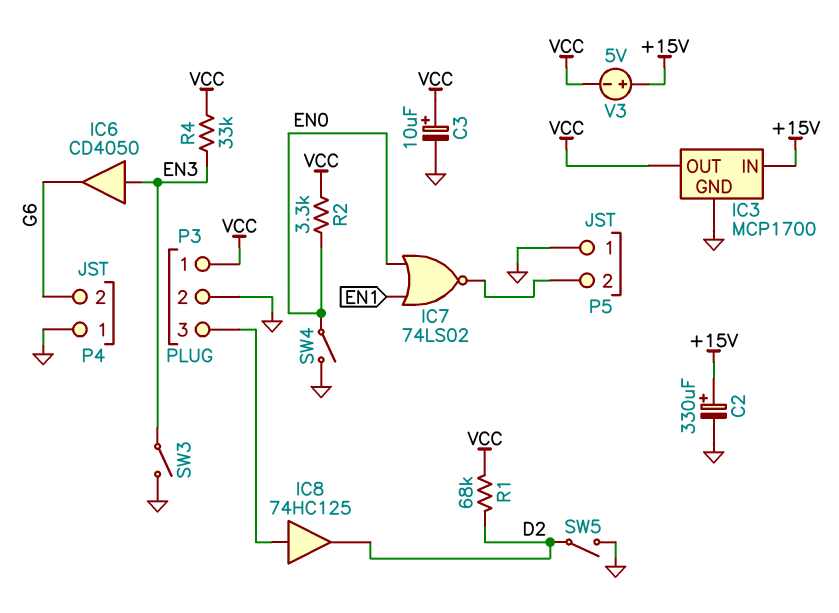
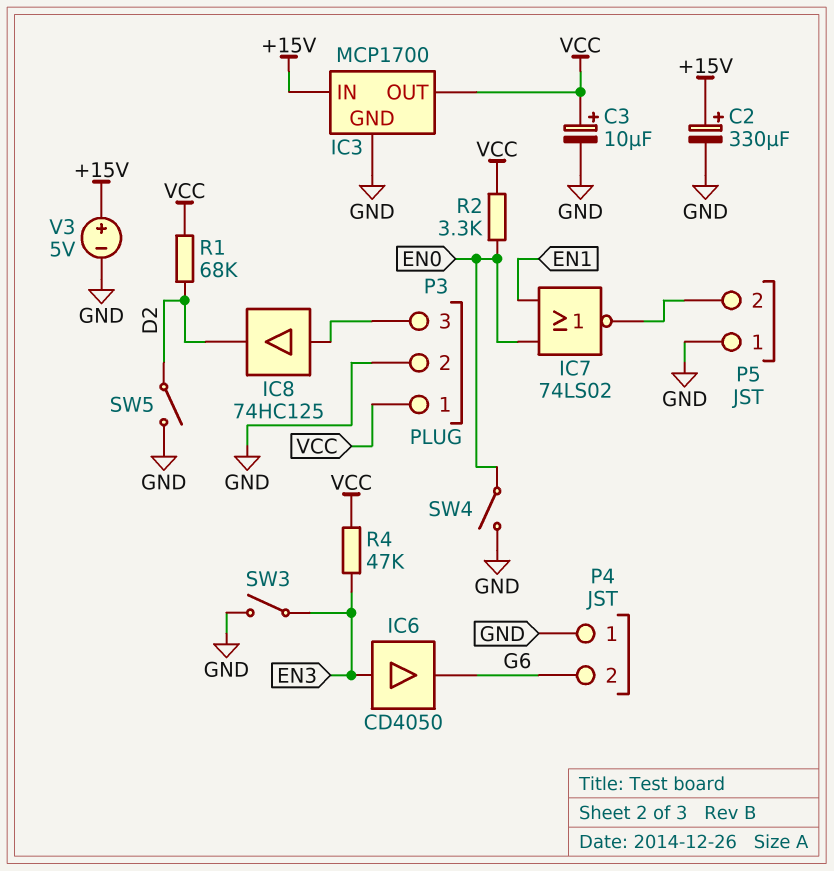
R4: 33k (EN3, VCC) -> 47k (EN3, VCC)
V3: 5V (plus +15V, minus VCC) -> 5V (plus +15V, minus GND)

